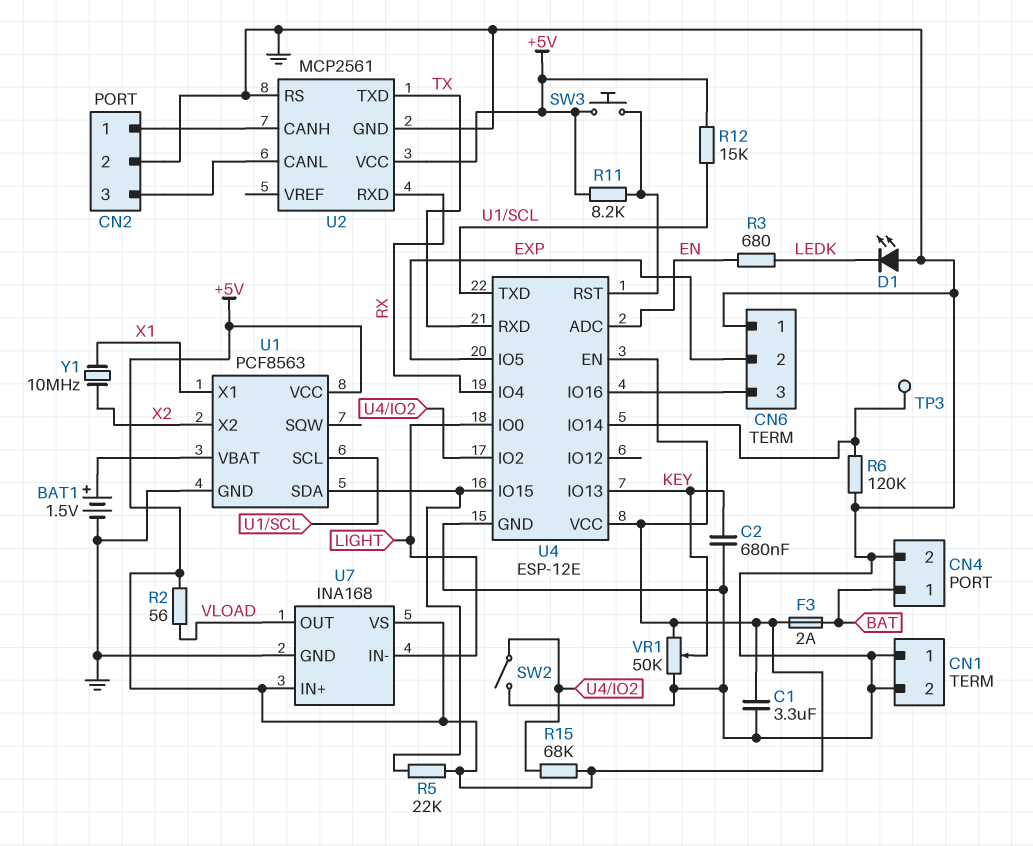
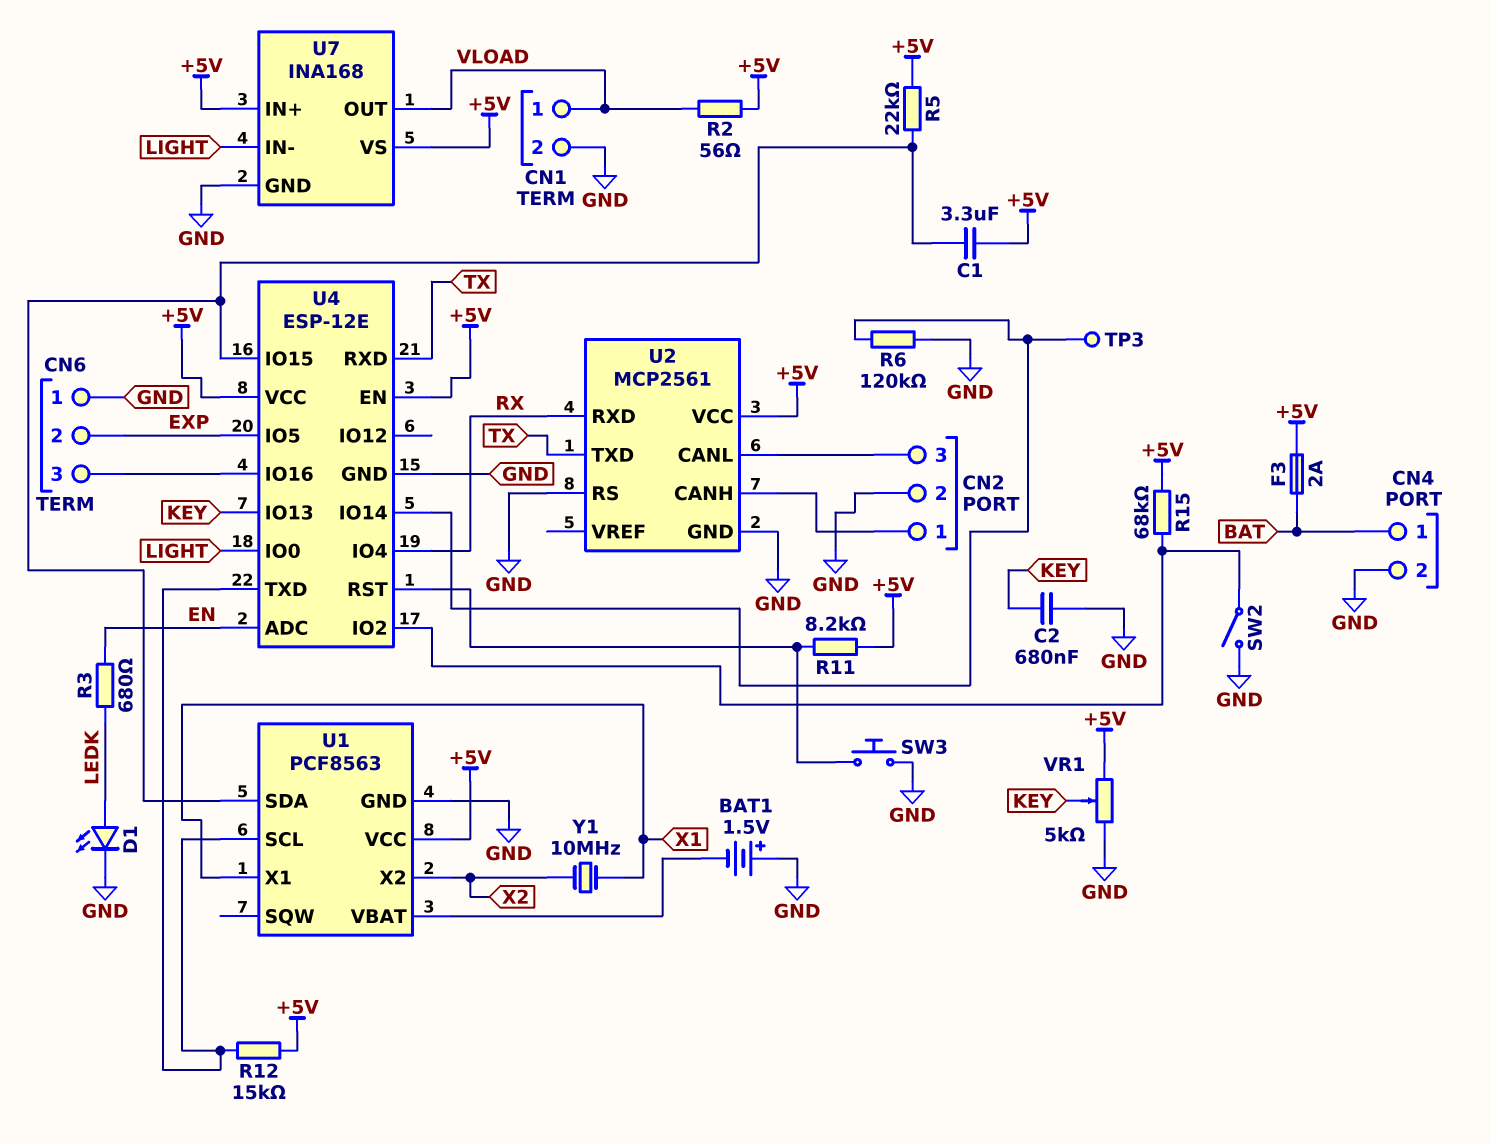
BAT1: 1.5V (plus U1/VBAT, minus GND) -> 1.5V (plus GND, minus U1/VBAT)
C1: 3.3uF (+5V, GND) -> 3.3uF (+5V, U1/SDA)
CN1 pin 1: GND -> VLOAD
D1: LED (A GND, K LEDK) -> LED (A LEDK, K GND)
SW3: button (+5V, U4/RST) -> button (GND, U4/RST)
VR1: 50k (+5V, GND, wiper KEY) -> 5k (+5V, GND, wiper KEY)

